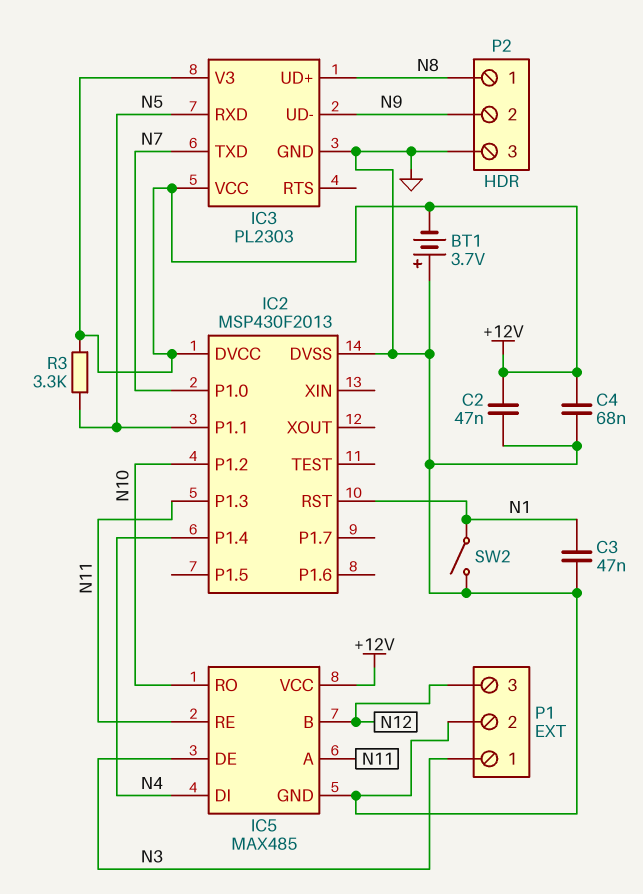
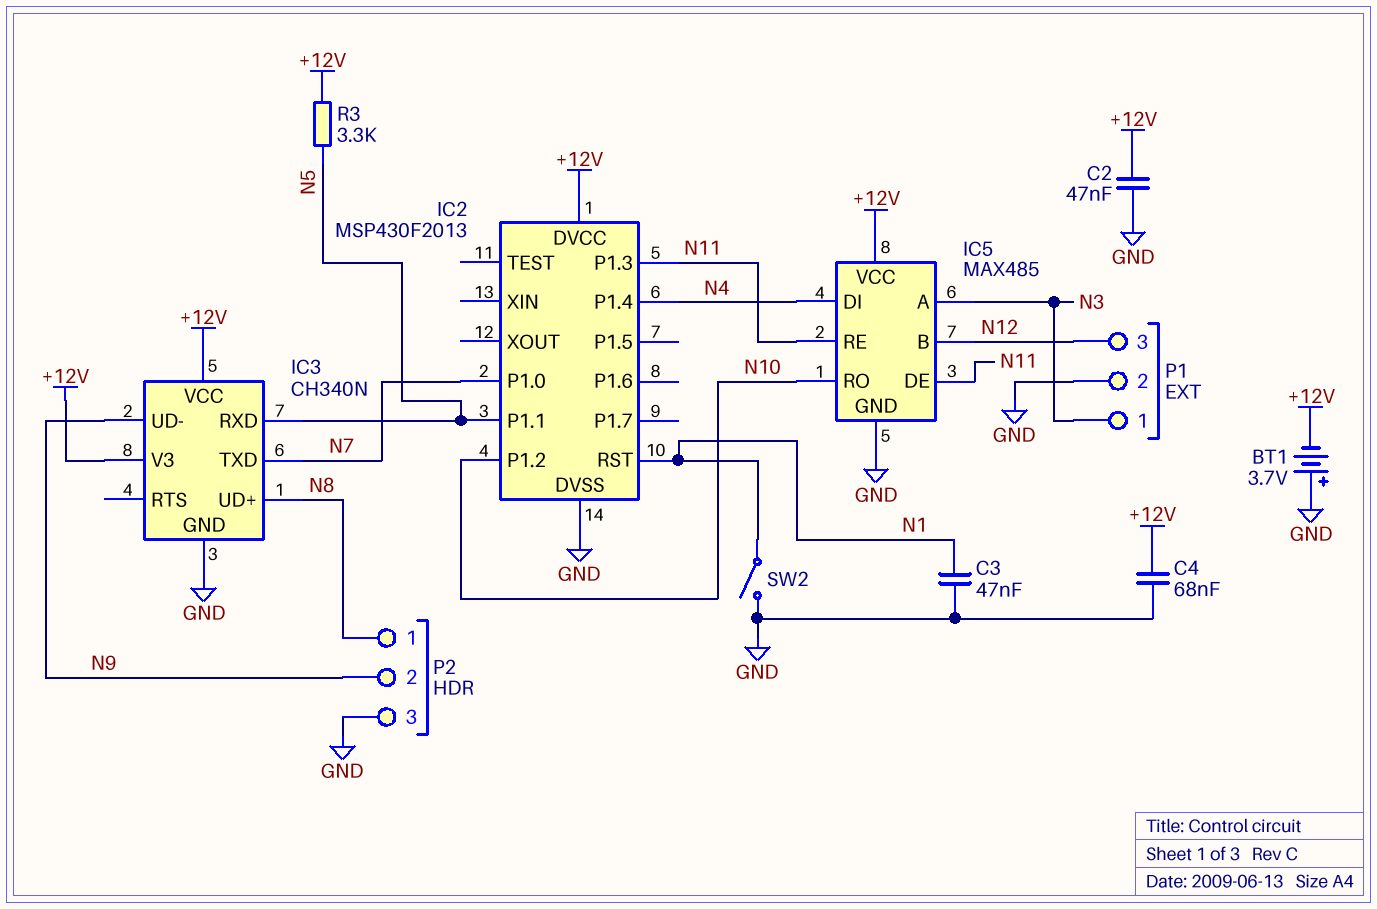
IC3: PL2303 -> CH340N
IC5 pin A: N11 -> N3
IC5 pin DE: N3 -> N11

